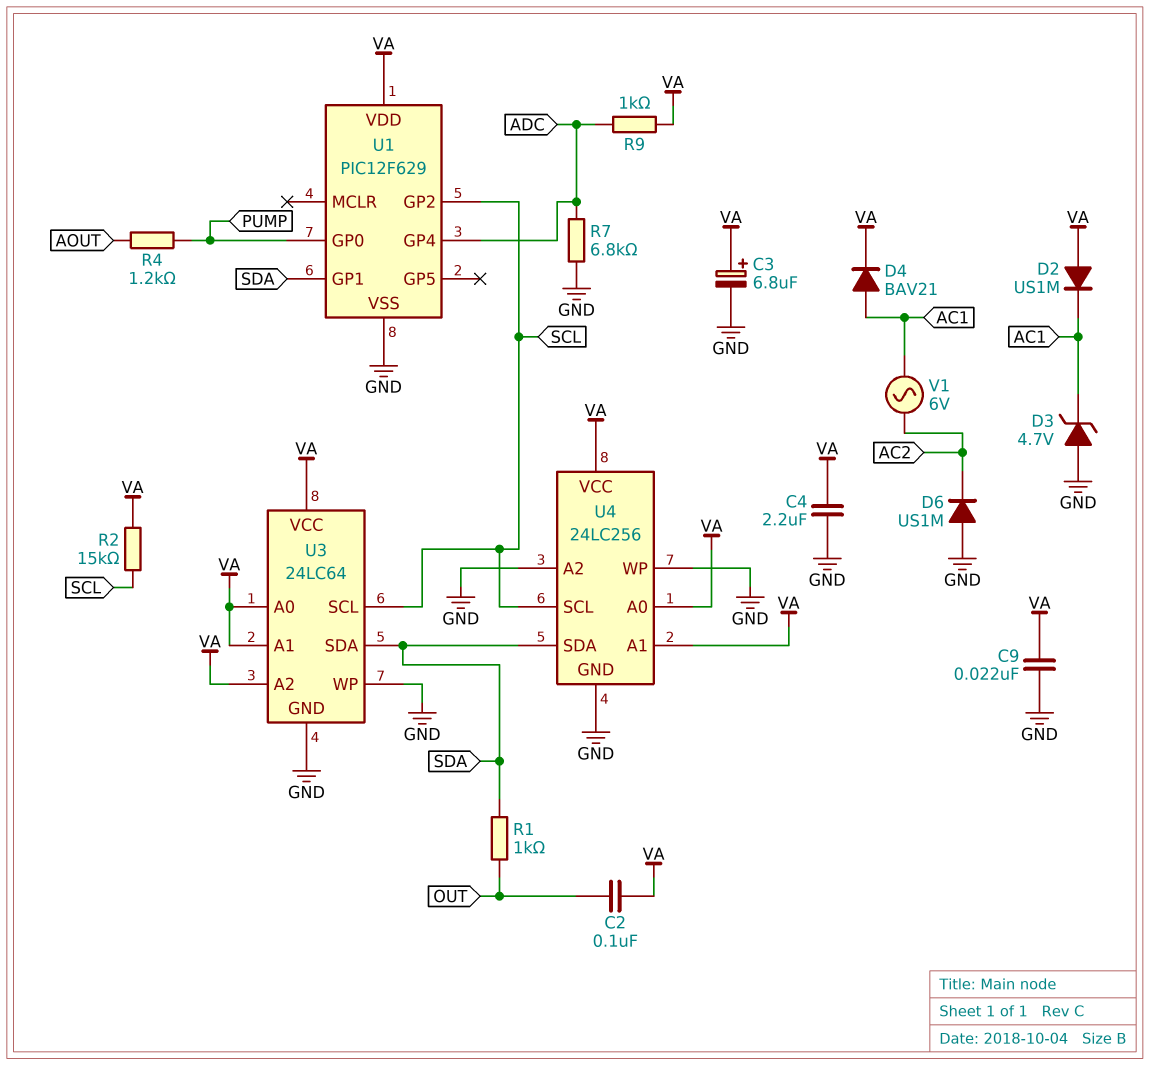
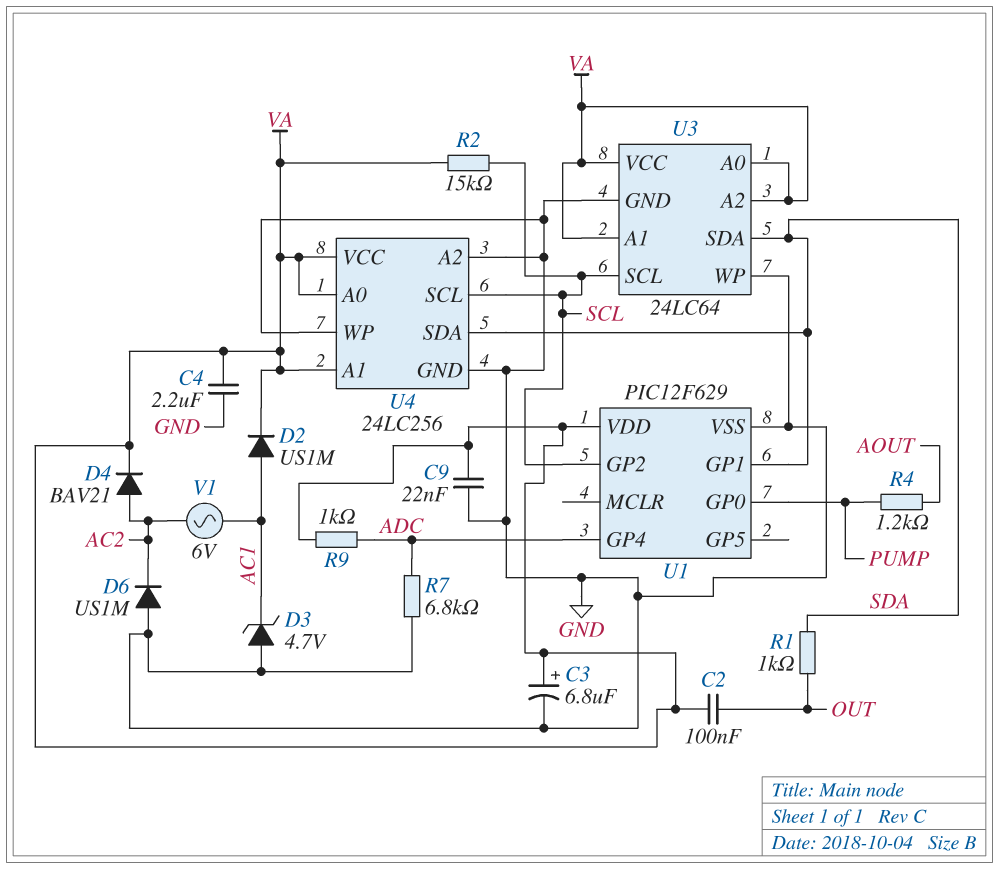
D2: diode US1M (A VA, K AC1) -> diode US1M (A AC1, K VA)
D4: diode BAV21 (A AC1, K VA) -> diode BAV21 (A AC2, K VA)

